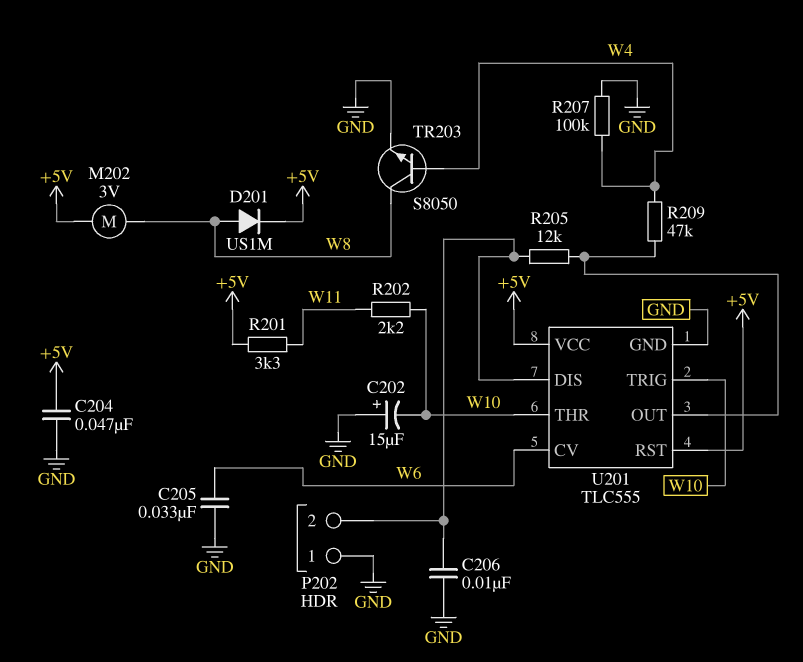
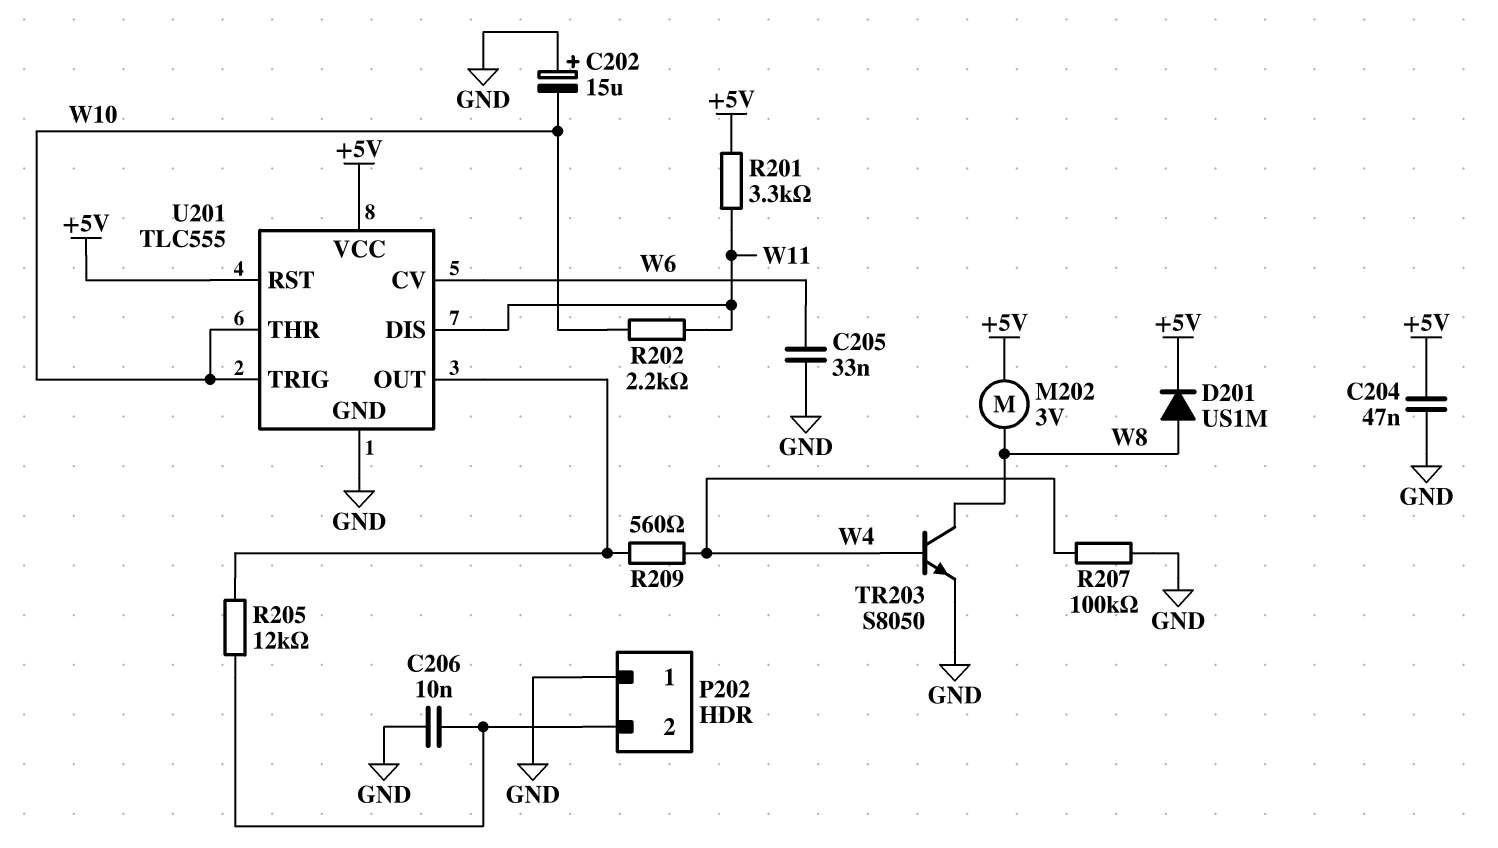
R209: 47k (U201/OUT, W4) -> 560 (U201/OUT, W4)
U201 pin DIS: P202/2 -> W11

